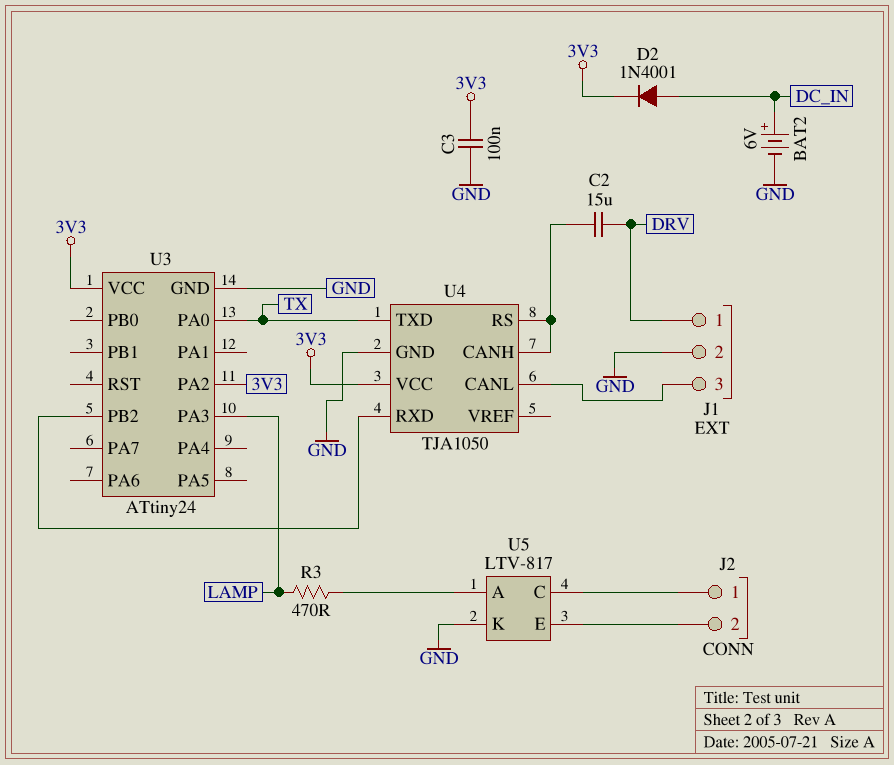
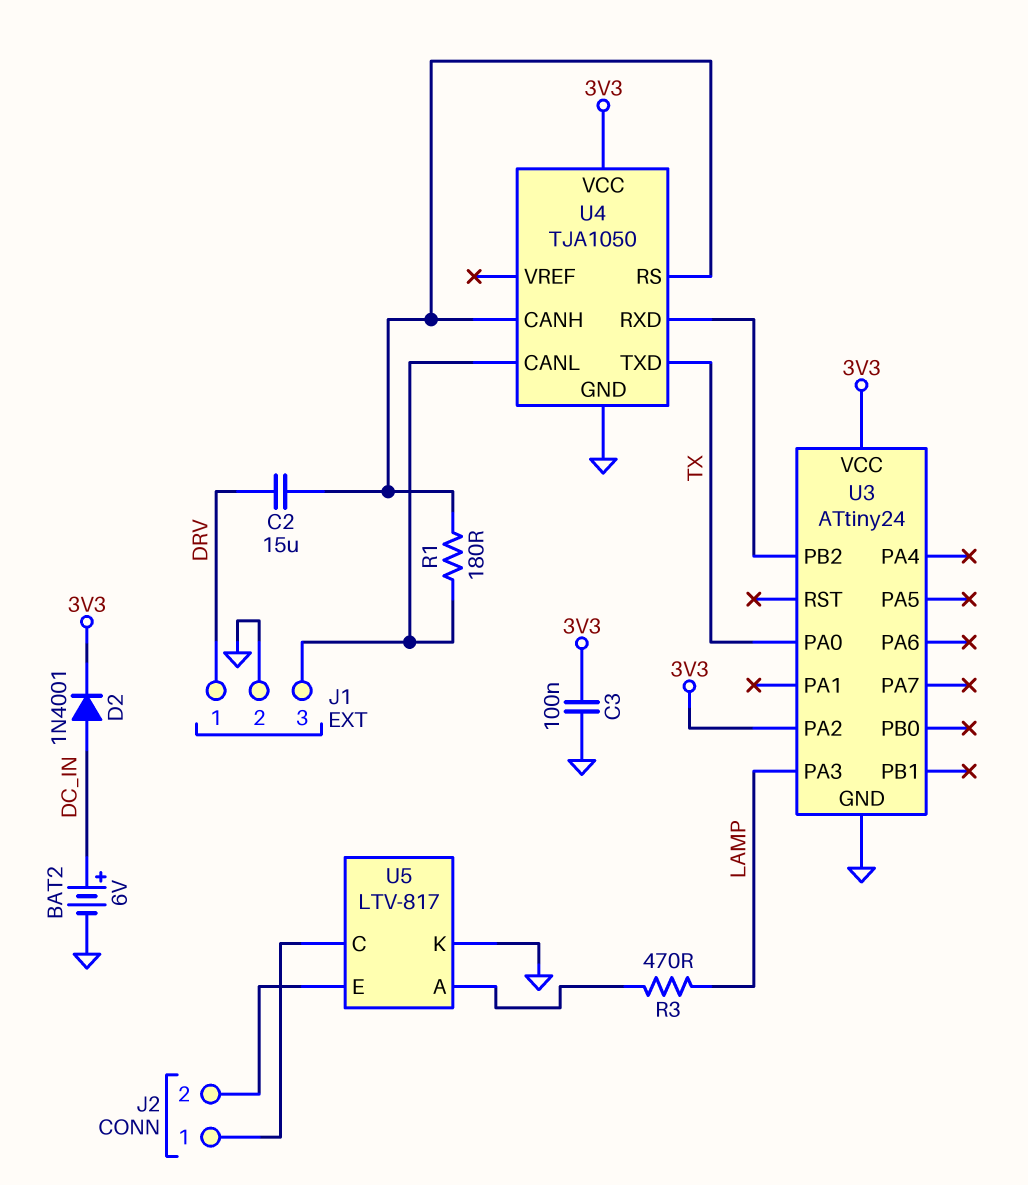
R1: none -> 180 (J1/3, U4/CANH)

